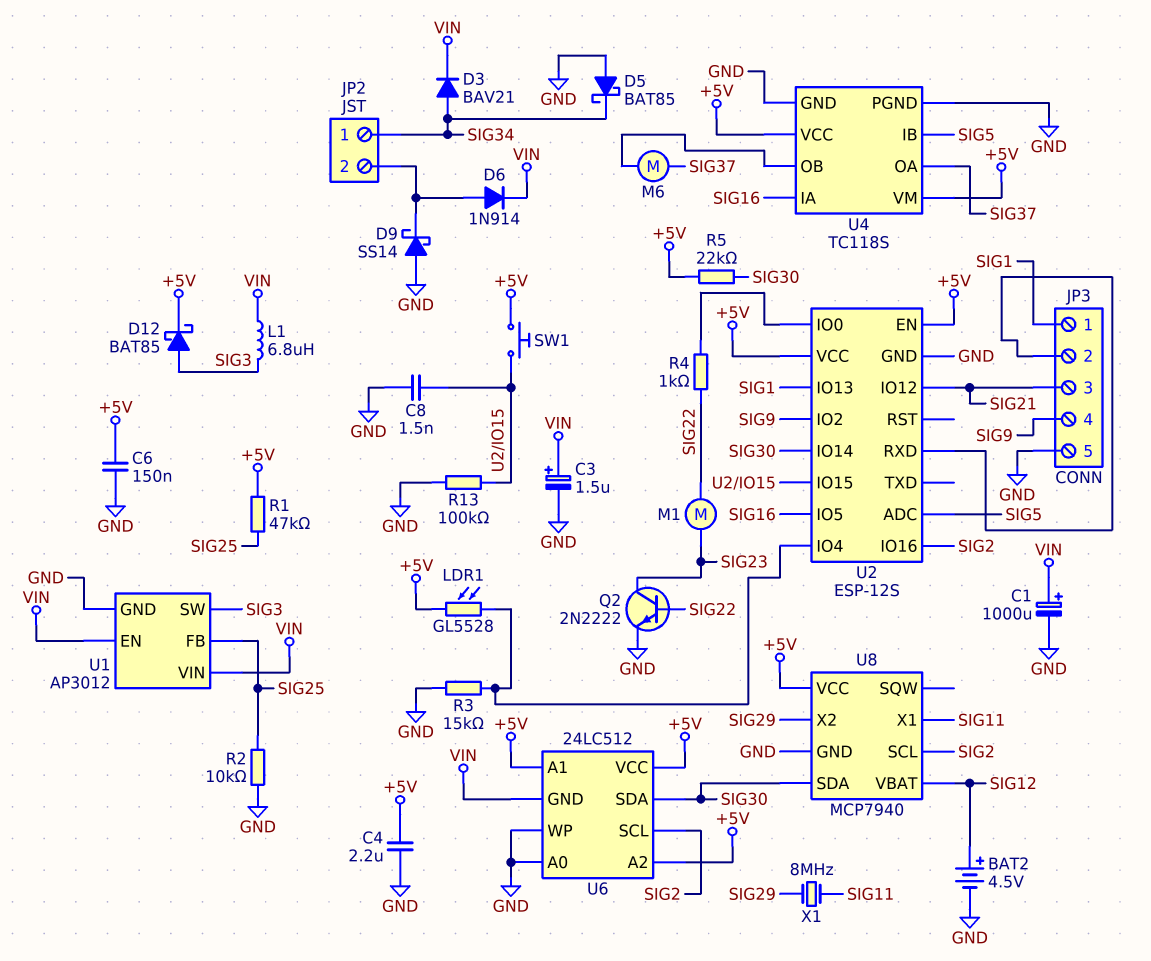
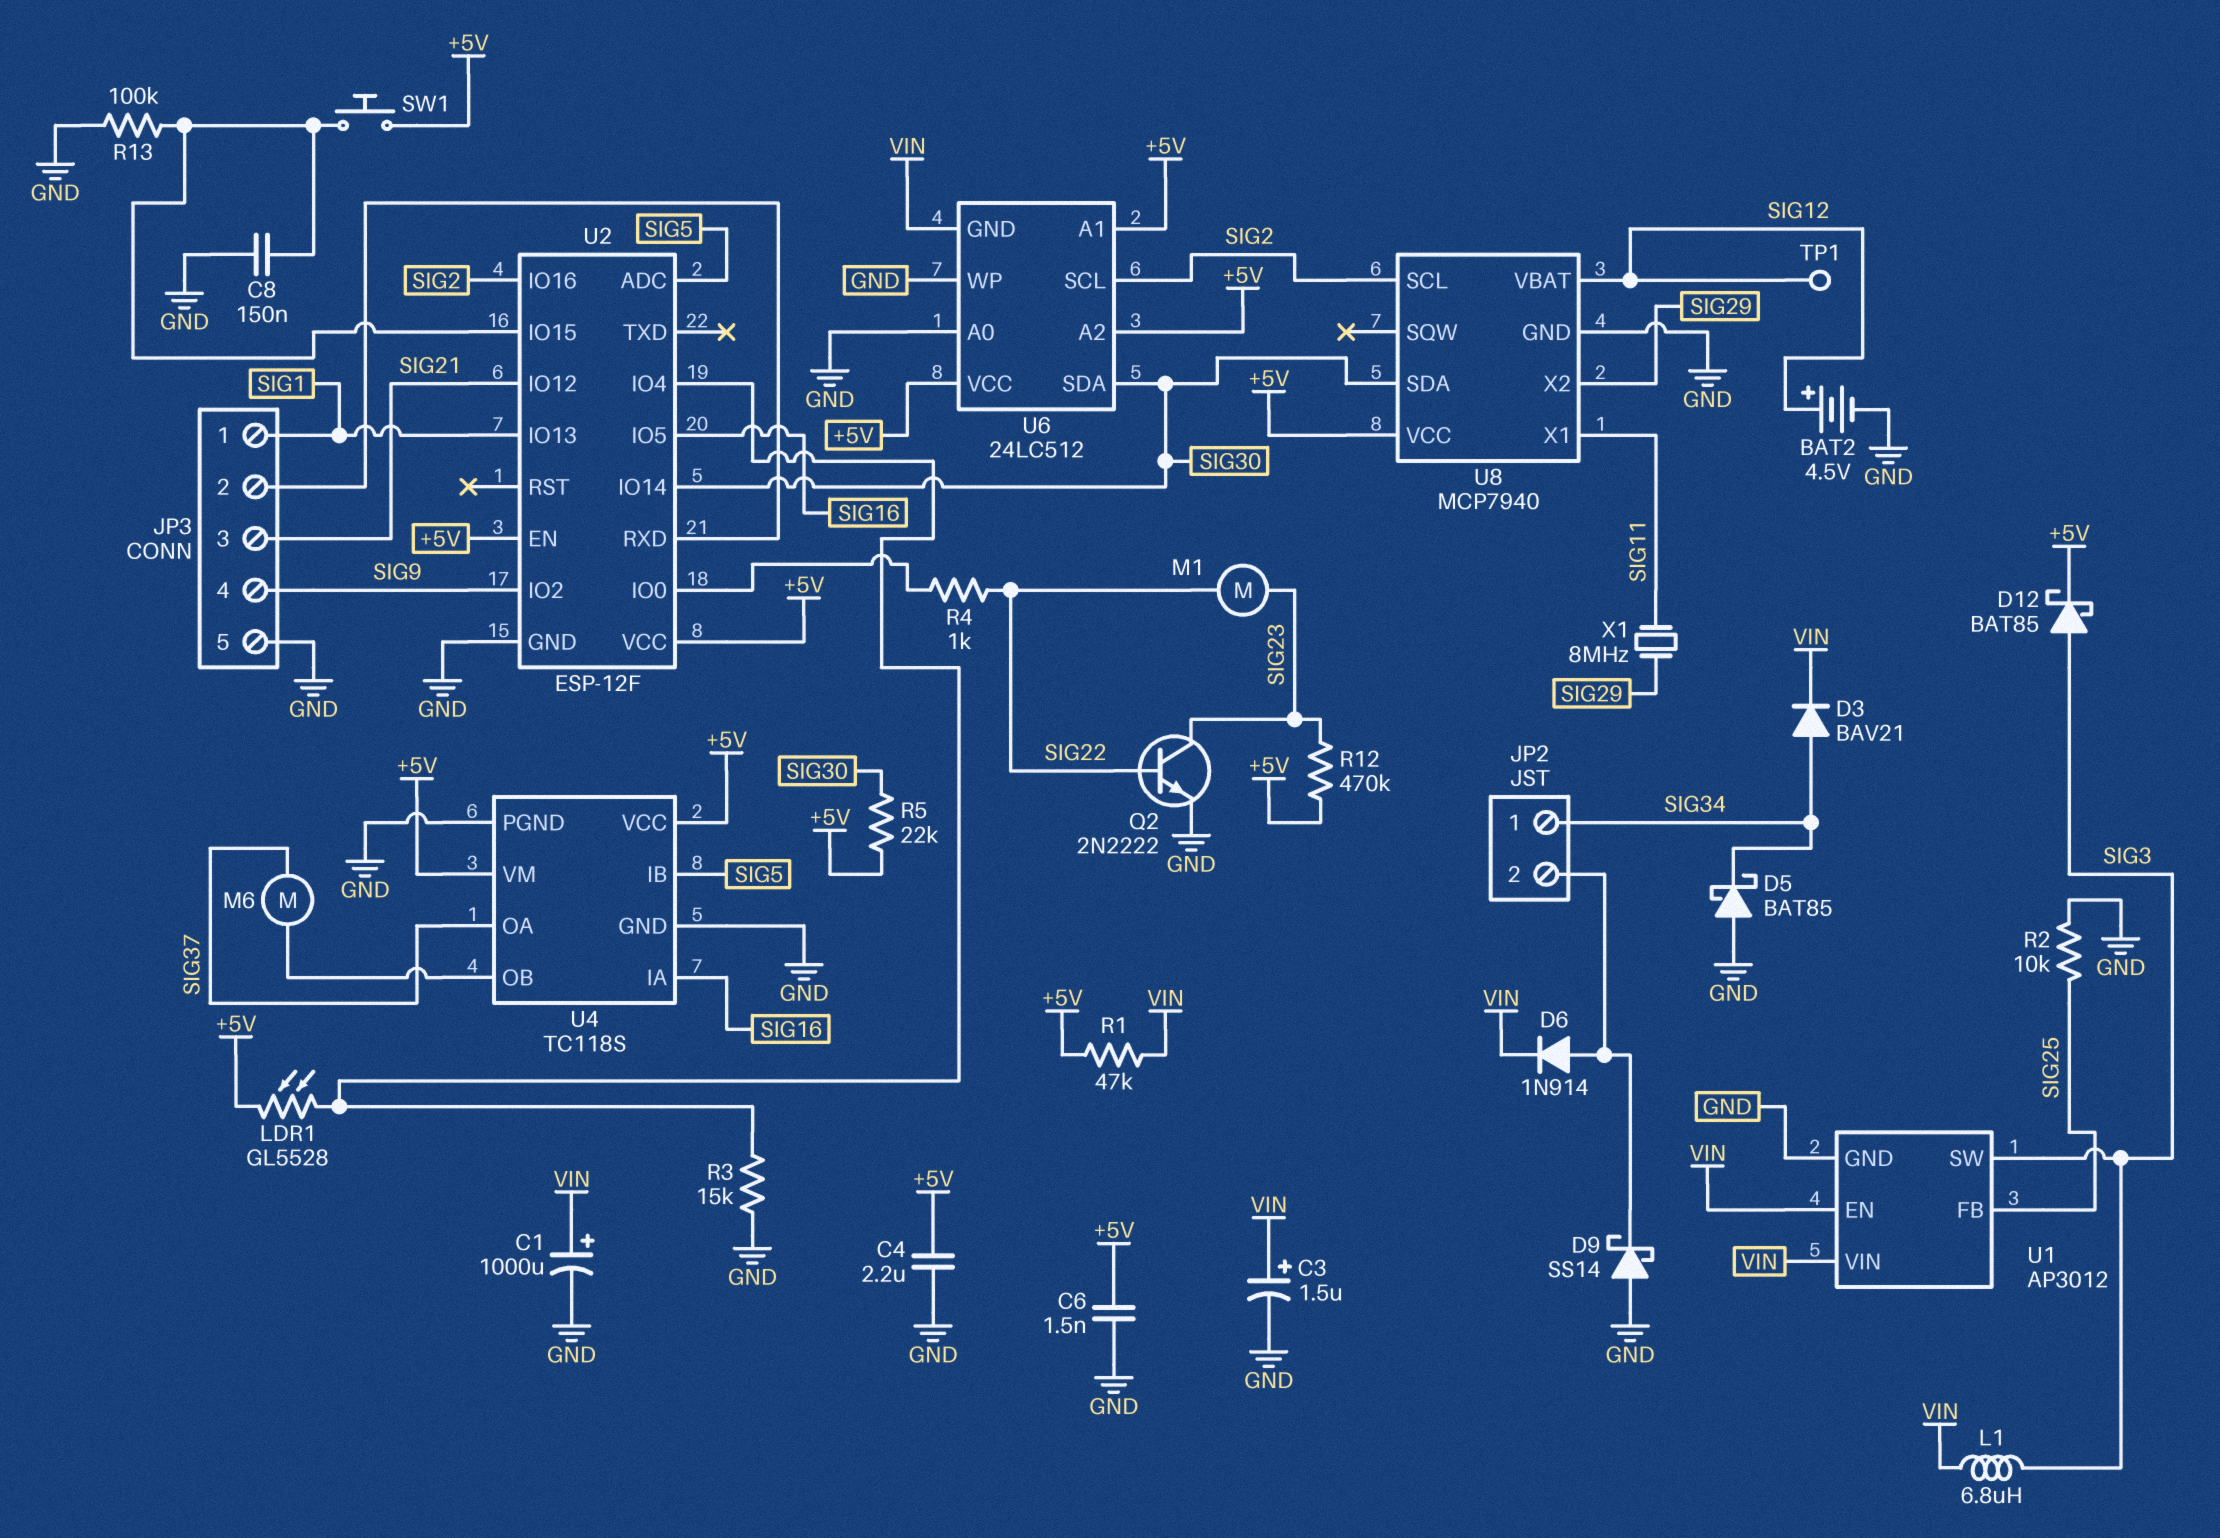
C6: 150nF (+5V, GND) -> 1.5nF (+5V, GND)
C8: 1.5nF (GND, U2/IO15) -> 150nF (GND, U2/IO15)
R1: 47k (+5V, SIG25) -> 47k (+5V, VIN)
R12: none -> 470k (+5V, SIG23)
TP1: none -> test point (SIG12)
U2: ESP-12S -> ESP-12F

